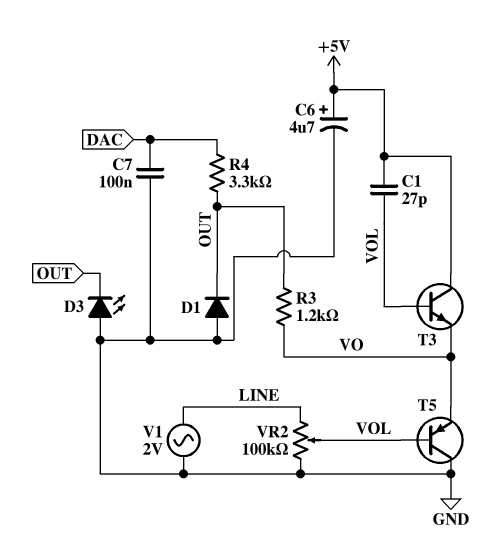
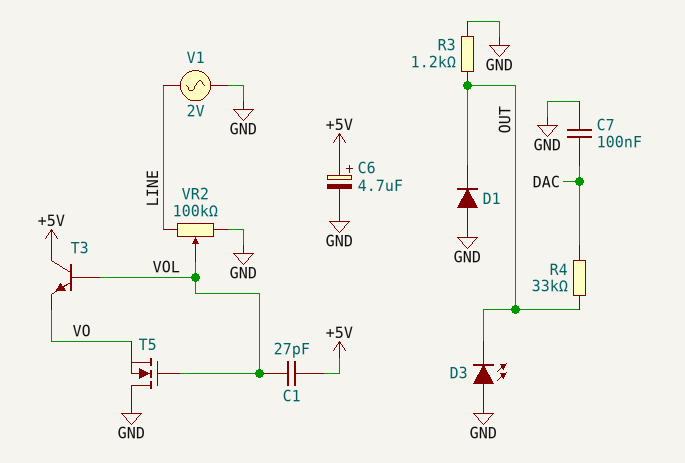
R3: 1.2k (OUT, VO) -> 1.2k (GND, OUT)
R4: 3.3k (DAC, OUT) -> 33k (DAC, OUT)
T5: PNP (B VOL, C GND, E VO) -> NMOS (G VOL, D GND, S VO)

